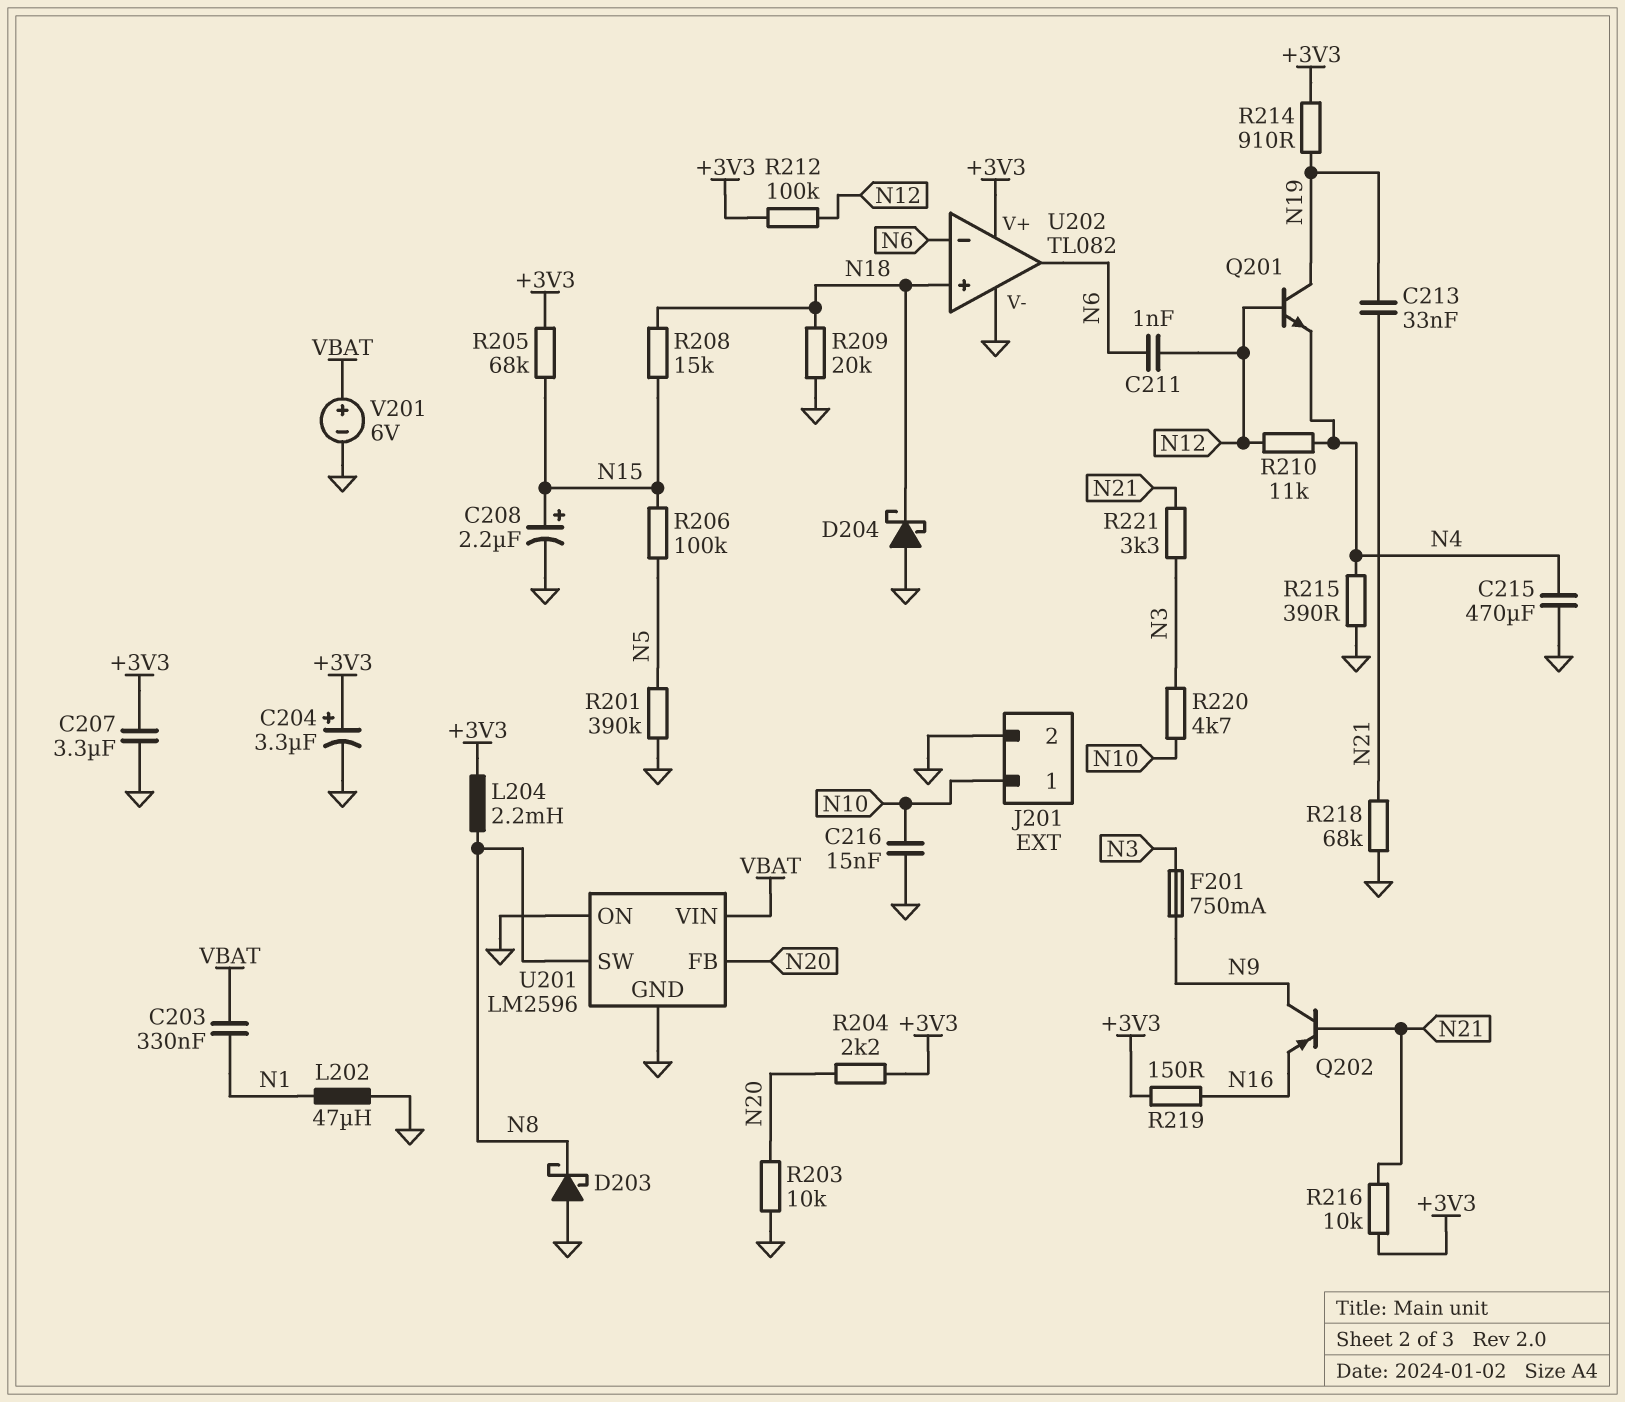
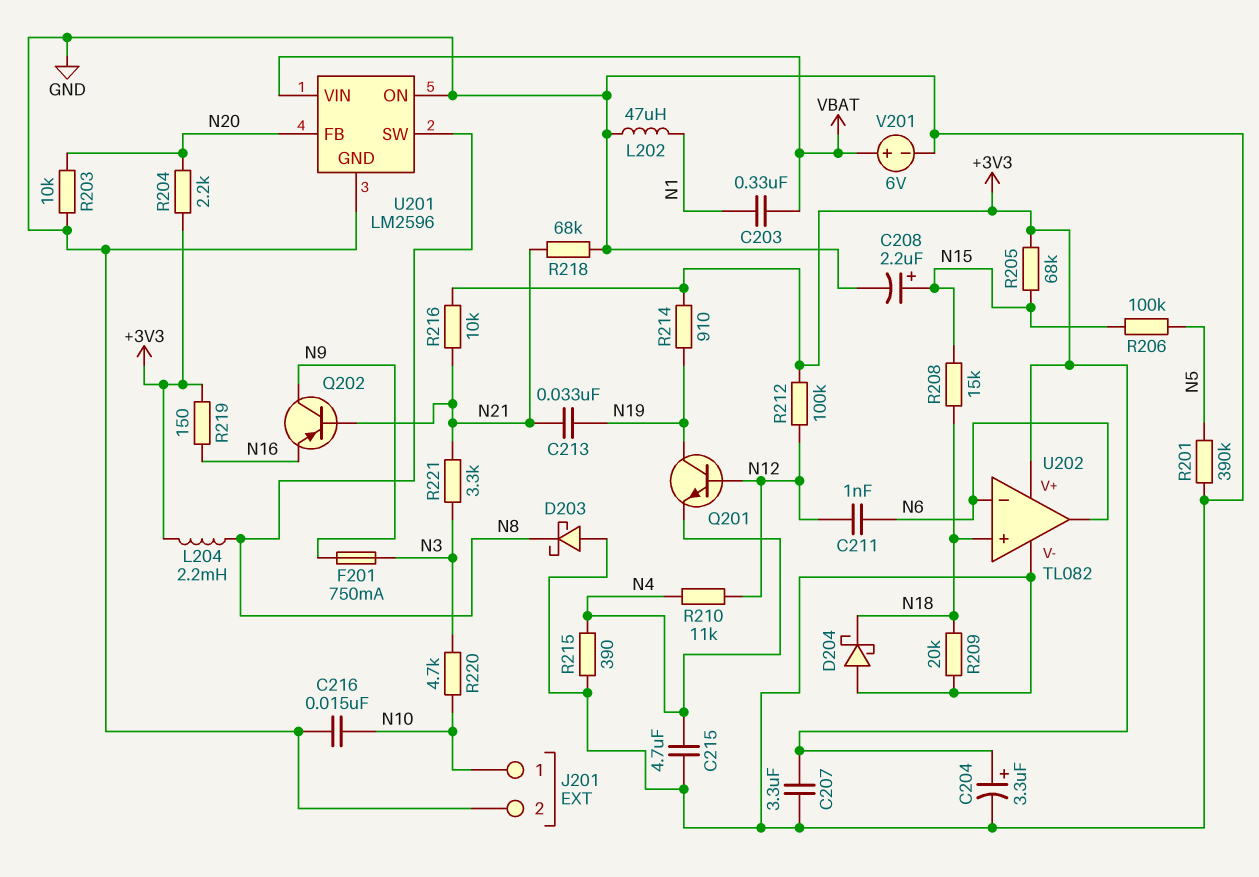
C215: 470uF (GND, N4) -> 4.7uF (GND, N4)

